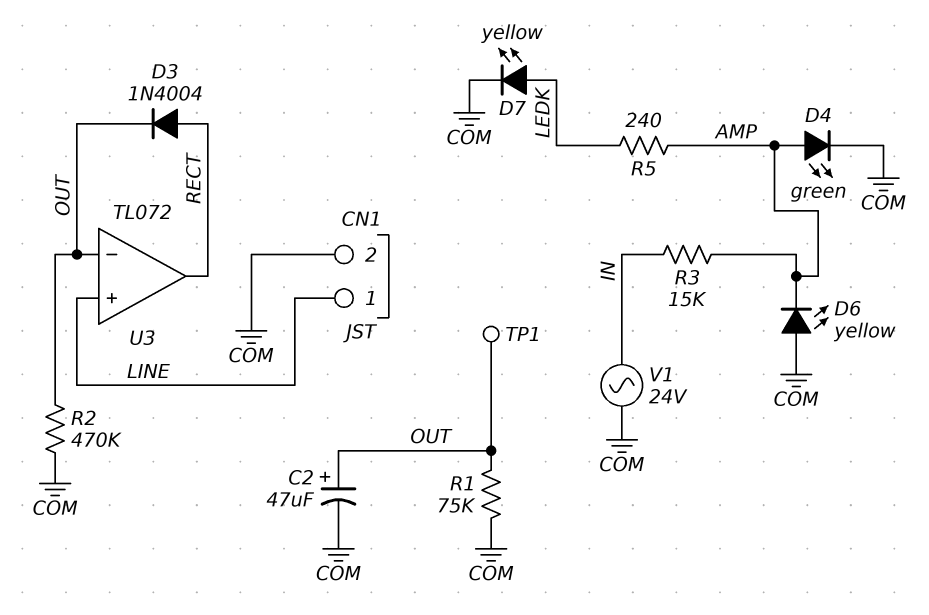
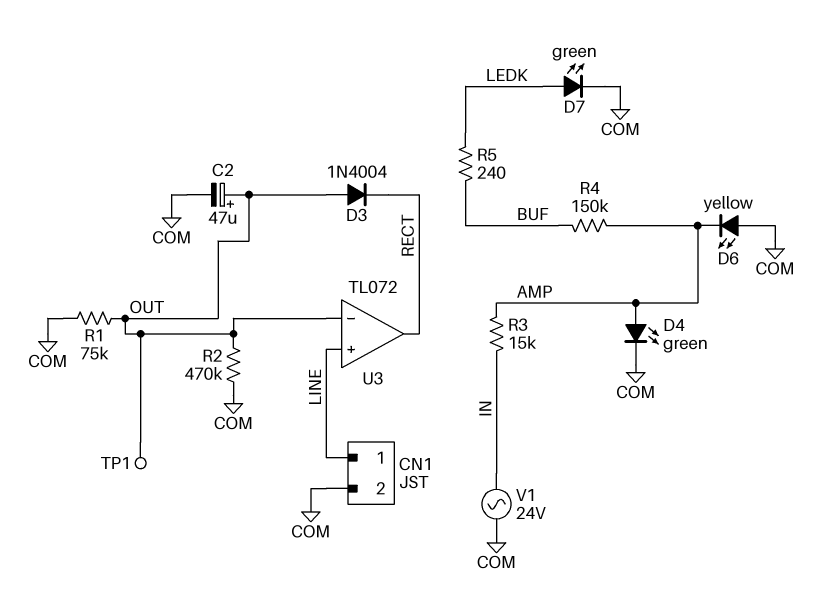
D3: diode 1N4004 (A RECT, K OUT) -> diode 1N4004 (A OUT, K RECT)
D7: LED yellow (A LEDK, K COM) -> LED green (A LEDK, K COM)
R4: none -> 150k (AMP, BUF)
R5: 240 (AMP, LEDK) -> 240 (BUF, LEDK)

